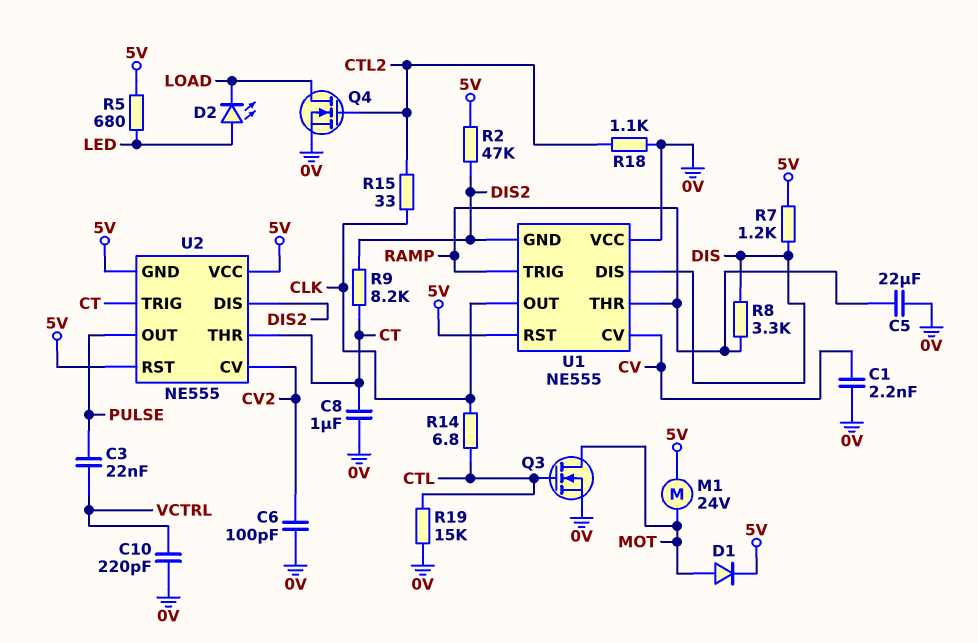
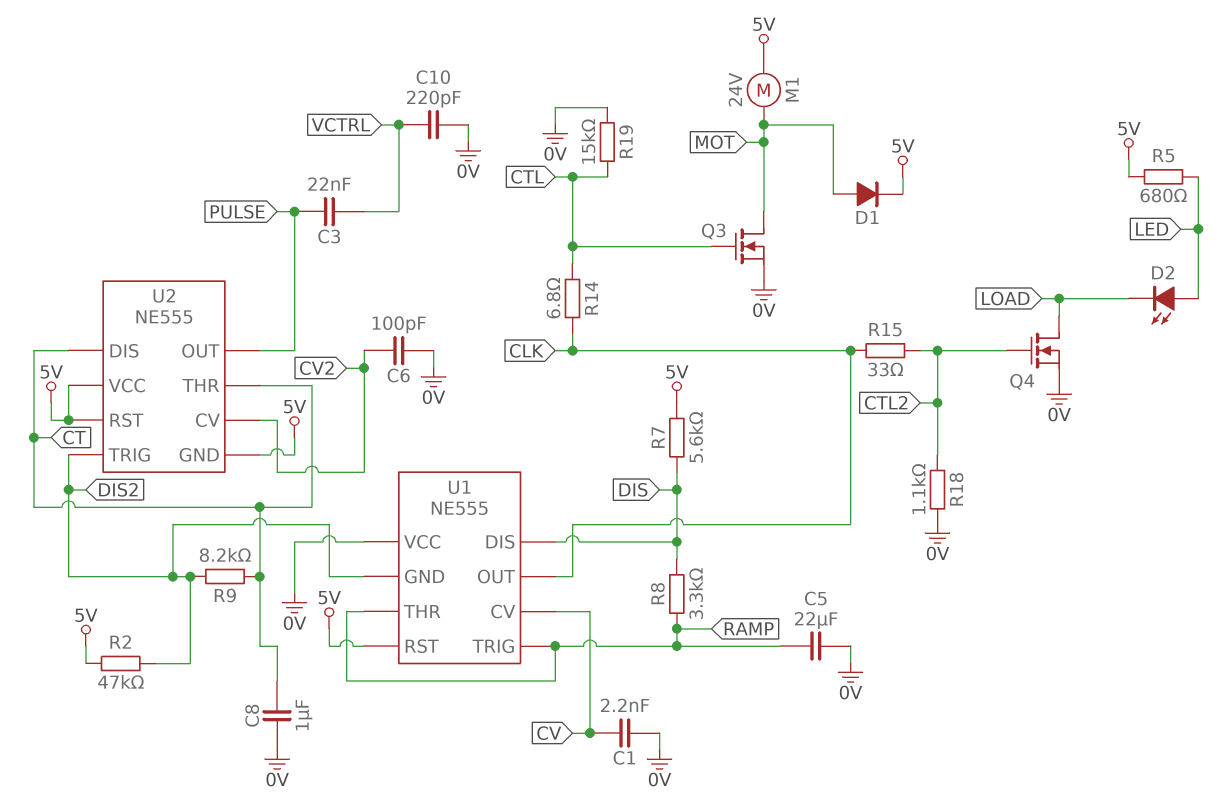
R7: 1.2k (5V, DIS) -> 5.6k (5V, DIS)
U2 pin DIS: DIS2 -> CT
U2 pin TRIG: CT -> DIS2

